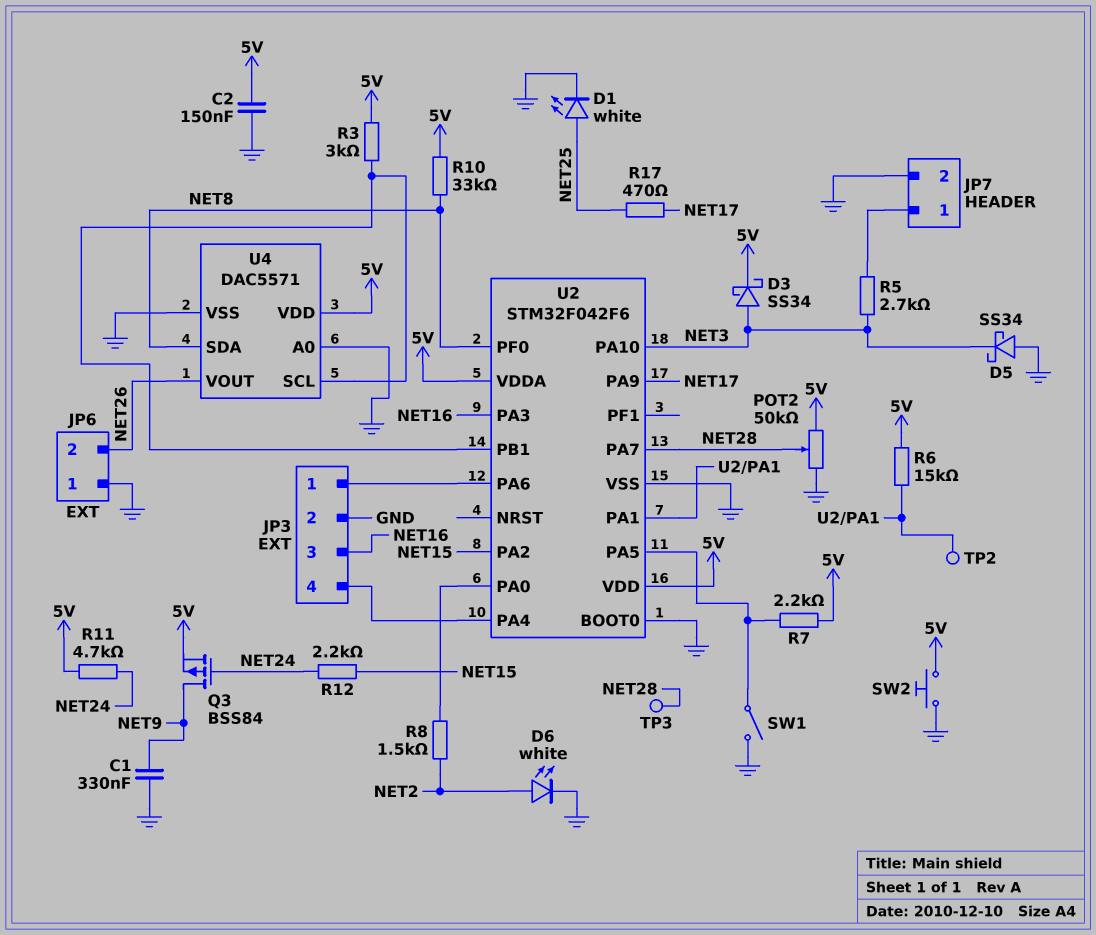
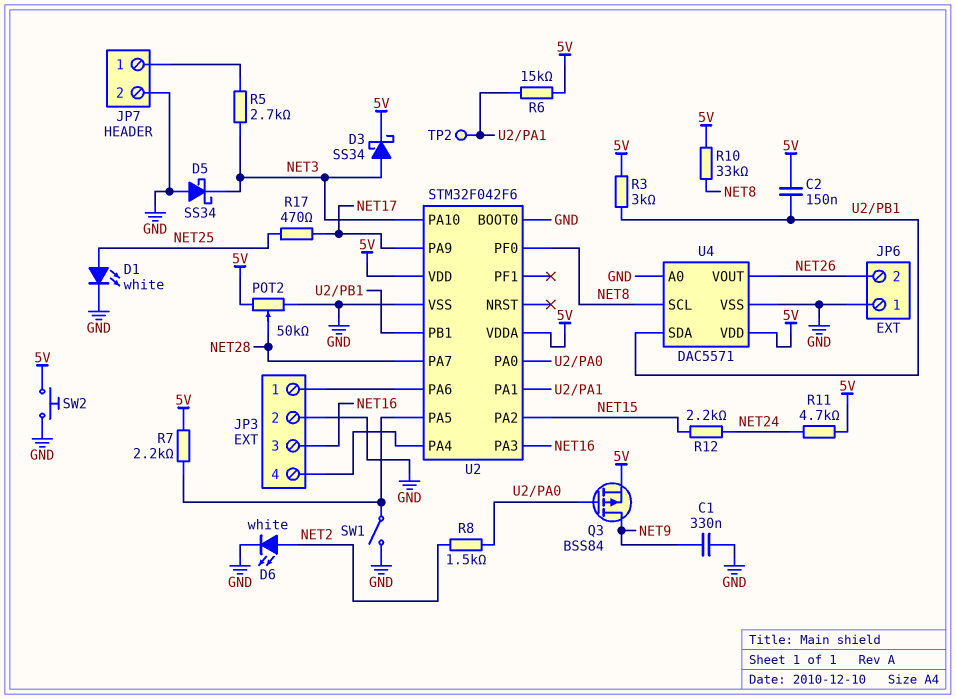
C2: 150nF (5V, GND) -> 150nF (5V, U2/PB1)
Q3: PMOS BSS84 (G NET24, D NET9, S 5V) -> PMOS BSS84 (G U2/PA0, D NET9, S 5V)
TP3: test point (NET28) -> none
U4 pin SCL: U2/PB1 -> NET8
U4 pin SDA: NET8 -> U2/PB1

